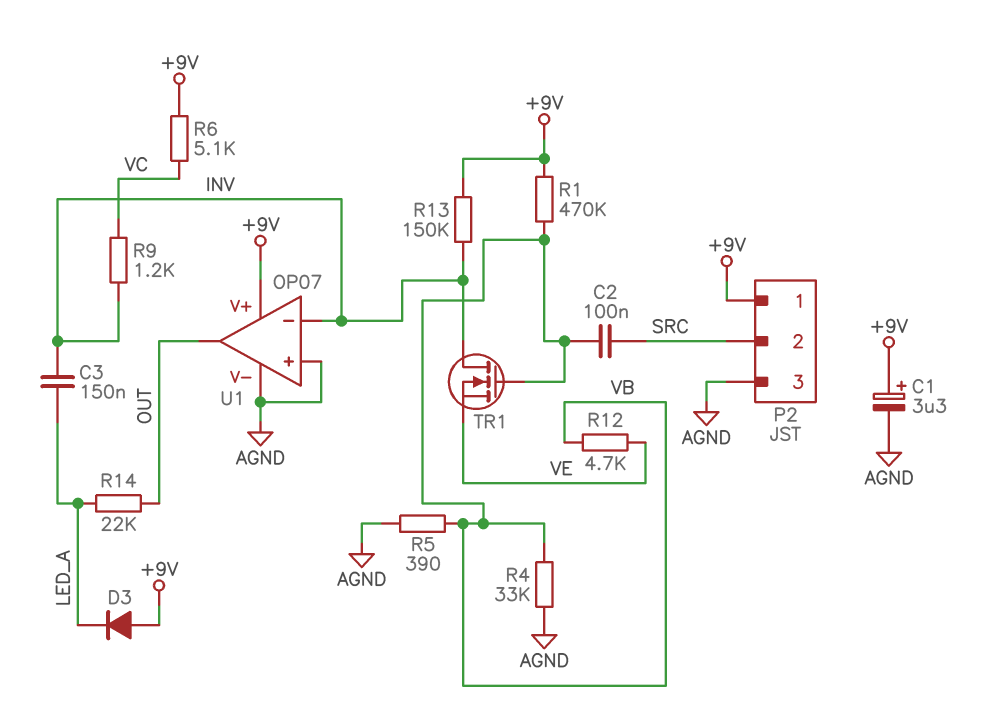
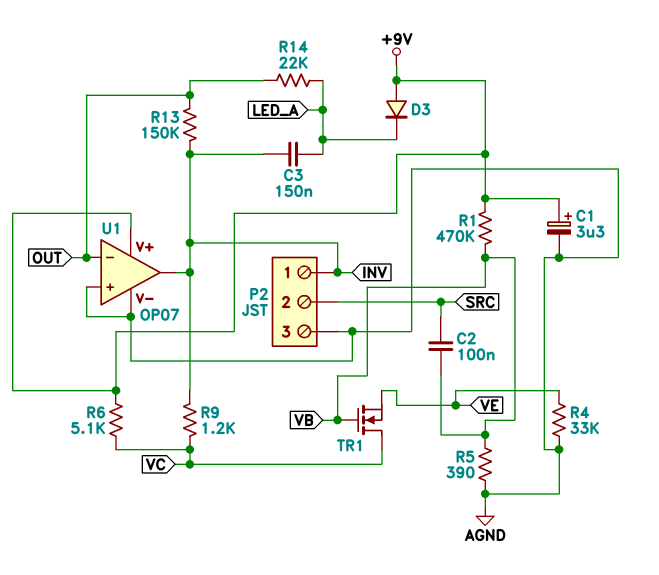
P2 pin 1: +9V -> INV
R4: 33k (AGND, VB) -> 33k (AGND, VE)
R12: 4.7k (VB, VE) -> none
R13: 150k (+9V, INV) -> 150k (INV, OUT)
TR1: NMOS (G VB, D INV, S VE) -> NMOS (G VB, D VC, S VE)
U1 pin in-: INV -> OUT
U1 pin out: OUT -> INV

